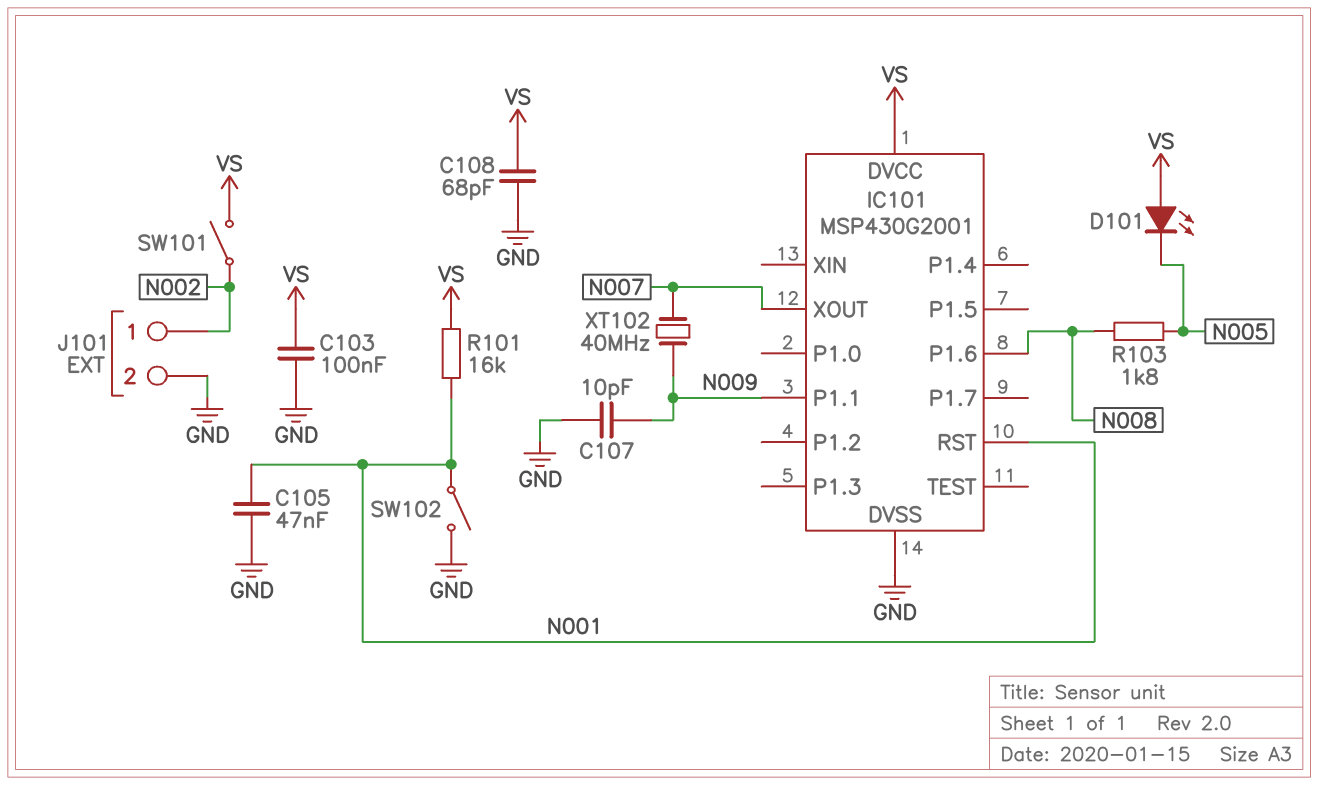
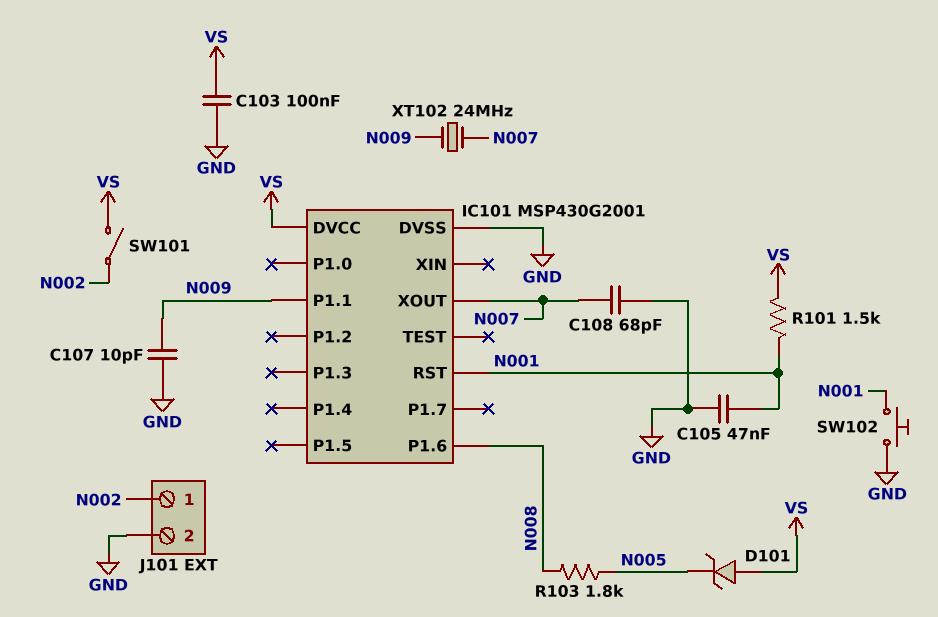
C108: 68pF (GND, VS) -> 68pF (GND, N007)
D101: LED (A VS, K N005) -> zener (A VS, K N005)
R101: 16k (N001, VS) -> 1.5k (N001, VS)
SW102: switch (GND, N001) -> button (GND, N001)
XT102: 40MHz (N007, N009) -> 24MHz (N007, N009)

